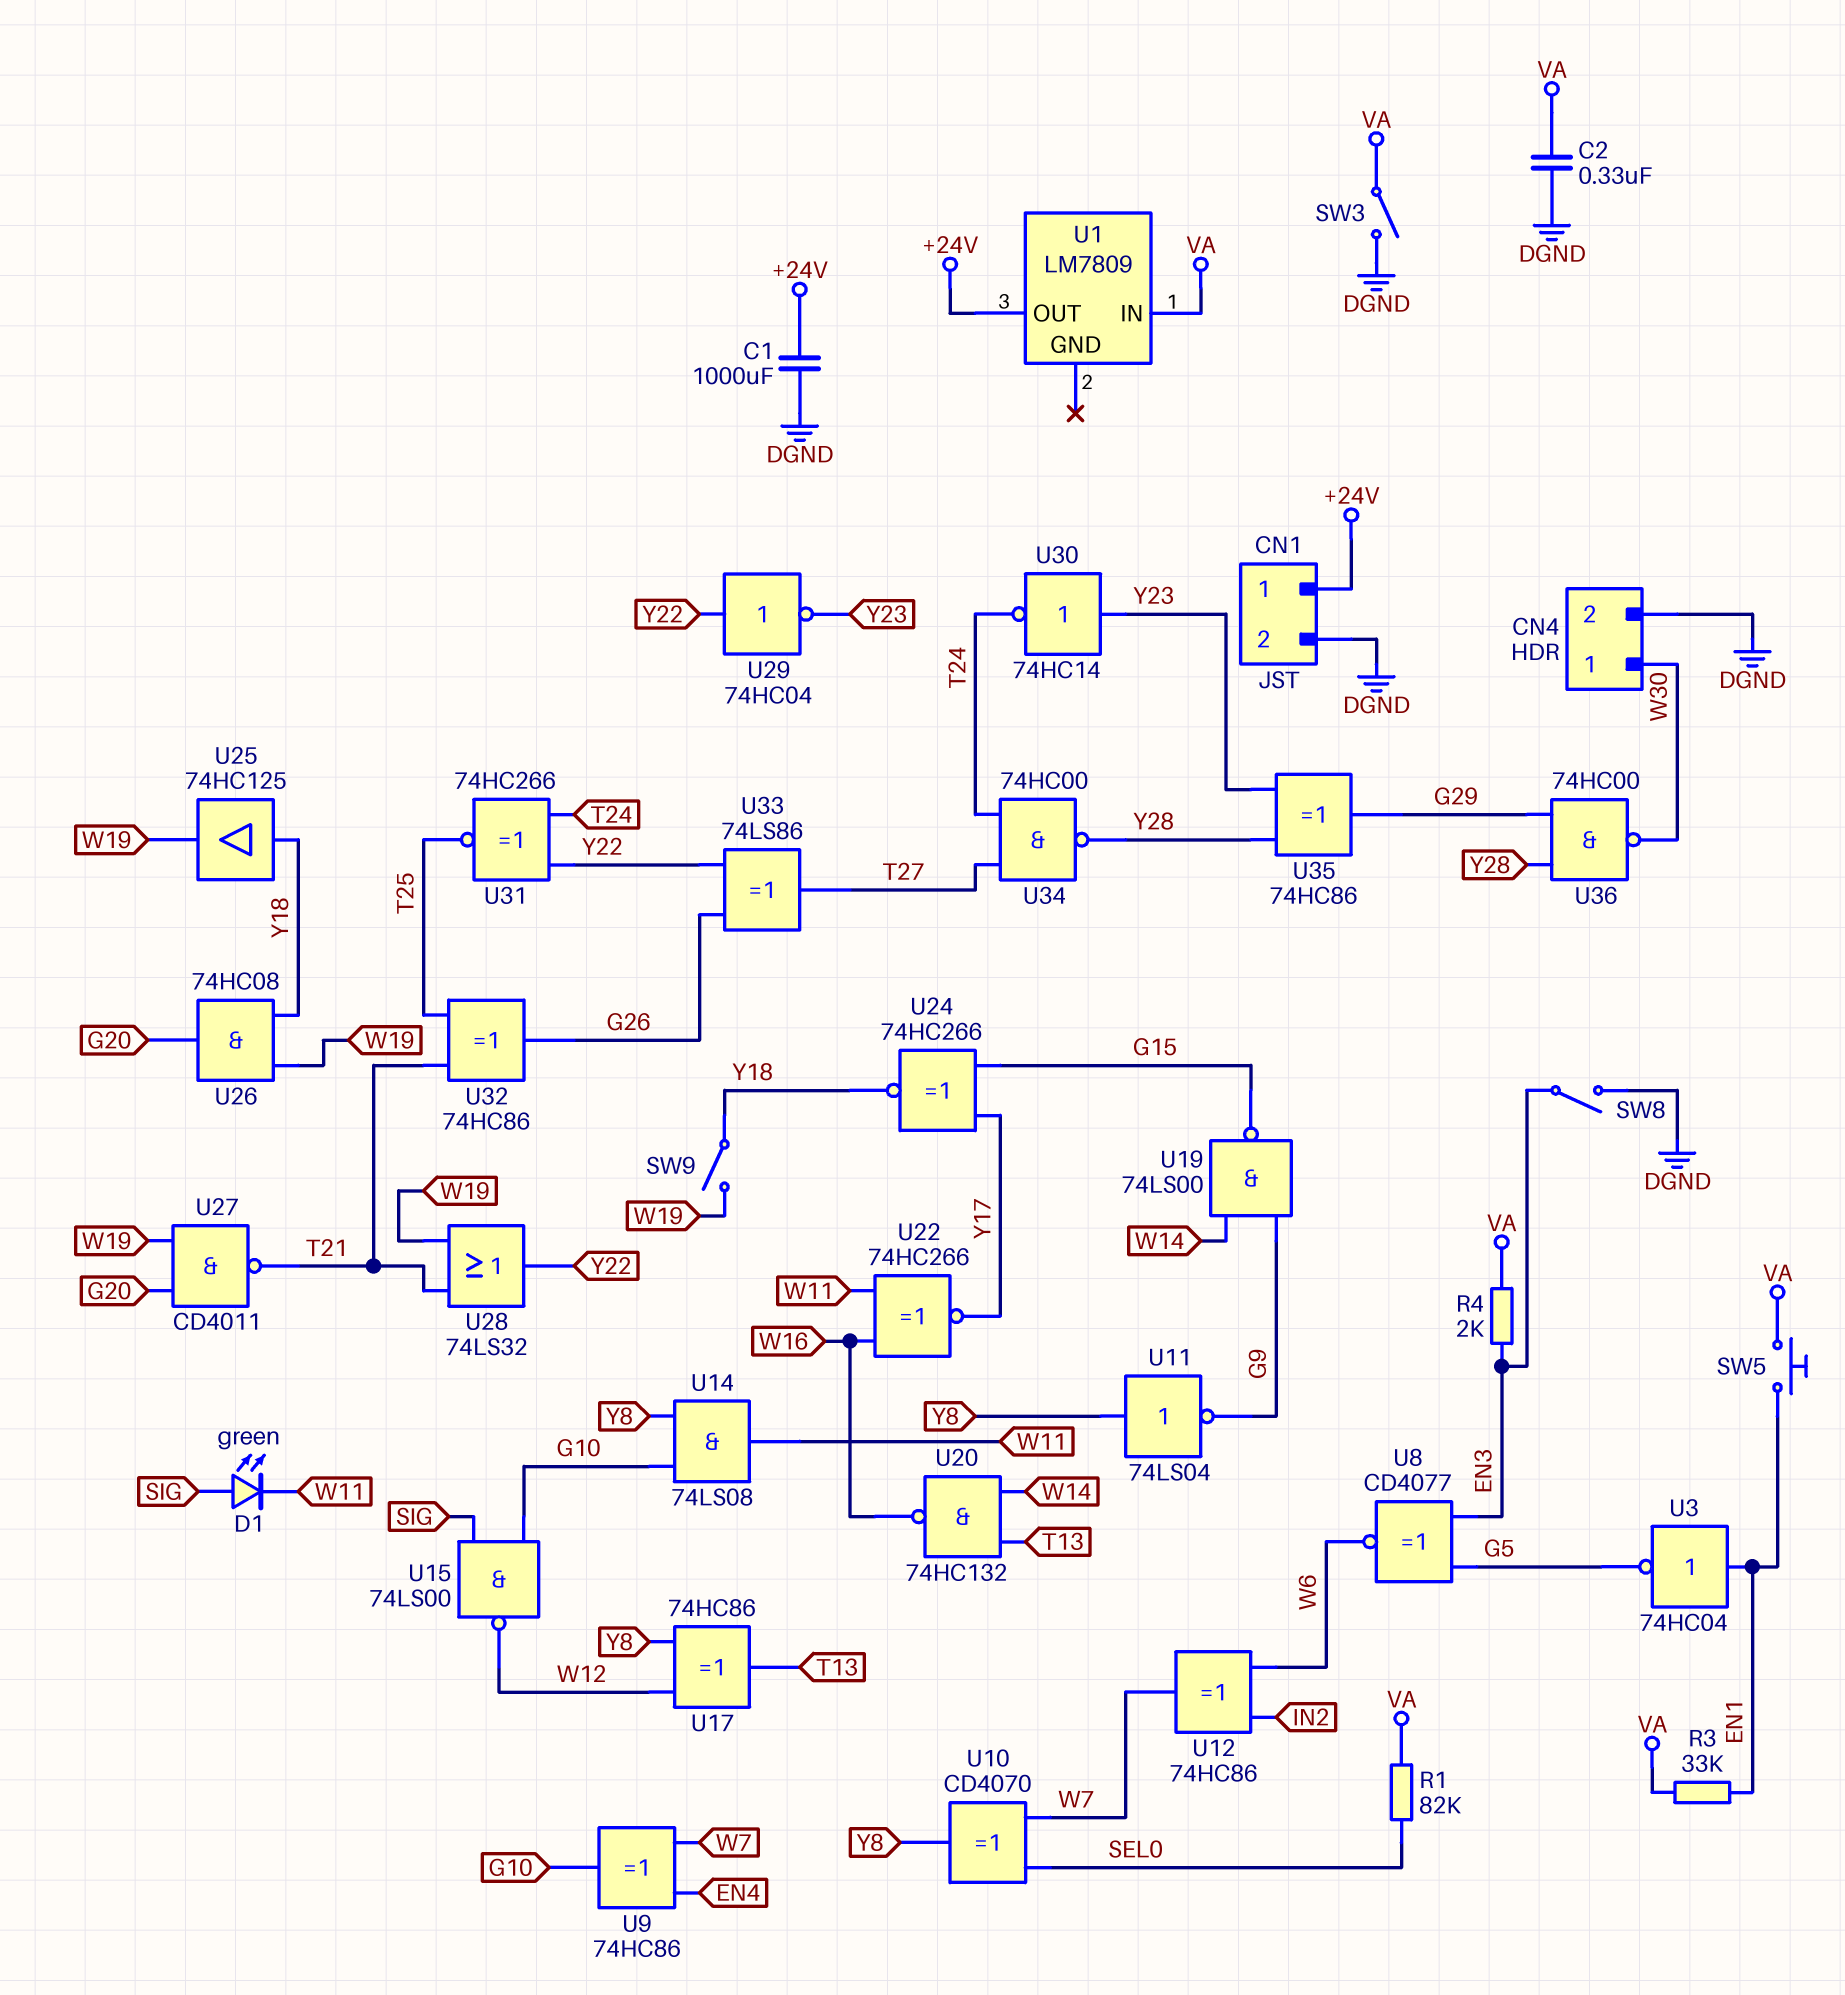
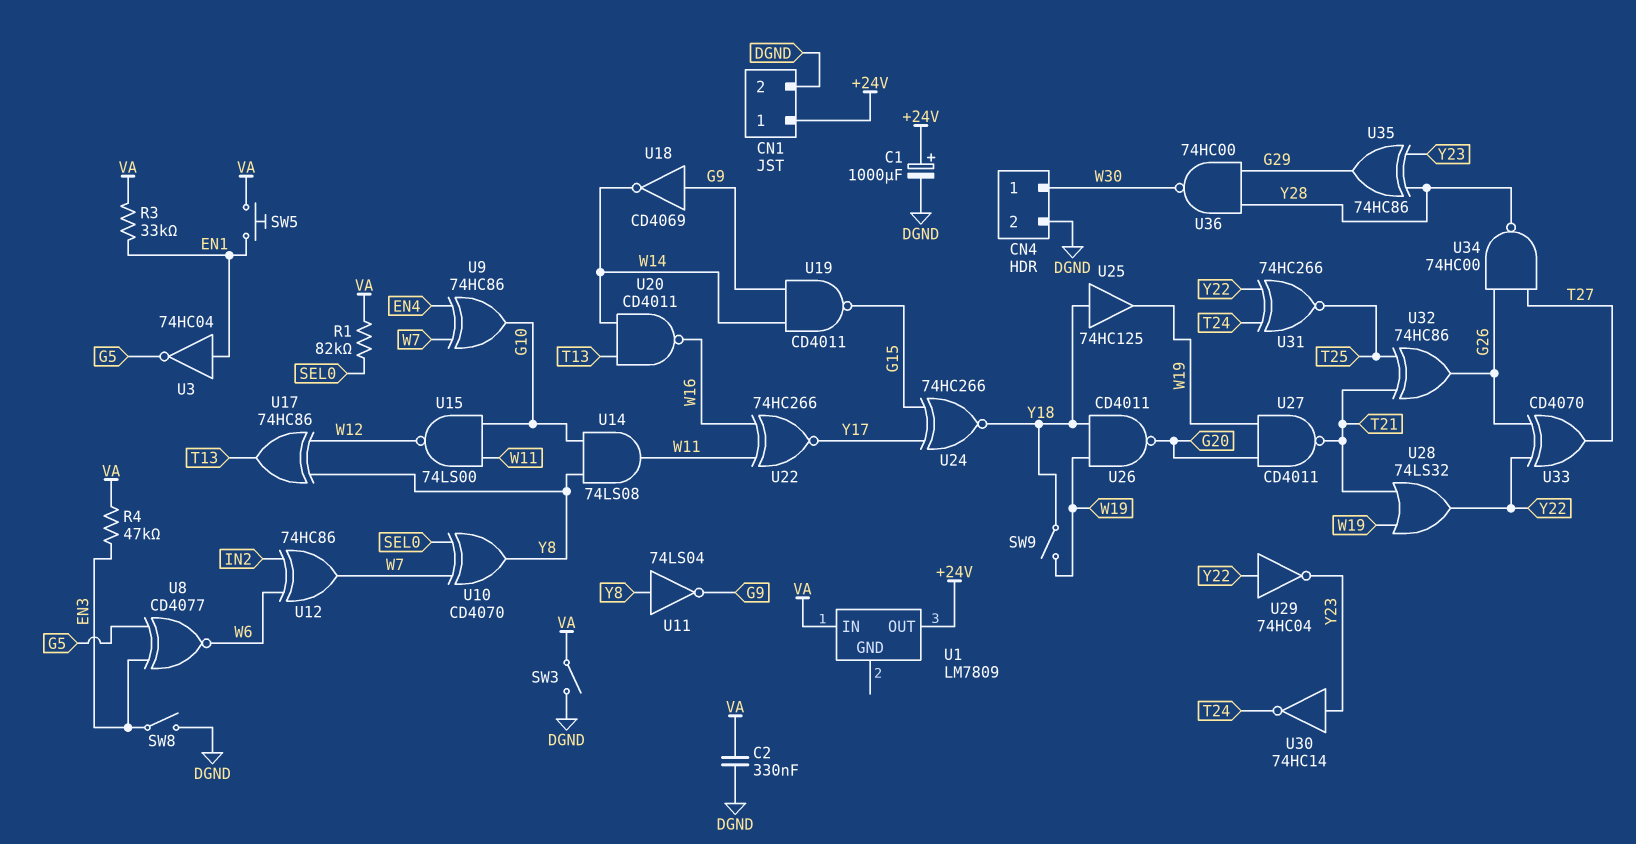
C1: 1000uF (+24V, DGND) -> 1000uF (plus +24V, minus DGND)
D1: LED green (A SIG, K W11) -> none
R4: 2k (EN3, VA) -> 47k (EN3, VA)
U15: NAND 74LS00 (in G10, in SIG, out W12) -> NAND 74LS00 (in G10, in W11, out W12)
U18: none -> NOT CD4069 (in G9, out W14)
U19: NAND 74LS00 (in G9, in W14, out G15) -> NAND CD4011 (in G9, in W14, out G15)
U20: NAND 74HC132 (in T13, in W14, out W16) -> NAND CD4011 (in T13, in W14, out W16)
U26: AND 74HC08 (in W19, in Y18, out G20) -> NAND CD4011 (in W19, in Y18, out G20)
U33: XOR 74LS86 (in G26, in Y22, out T27) -> XOR CD4070 (in G26, in Y22, out T27)
U34: NAND 74HC00 (in T24, in T27, out Y28) -> NAND 74HC00 (in G26, in T27, out Y28)

